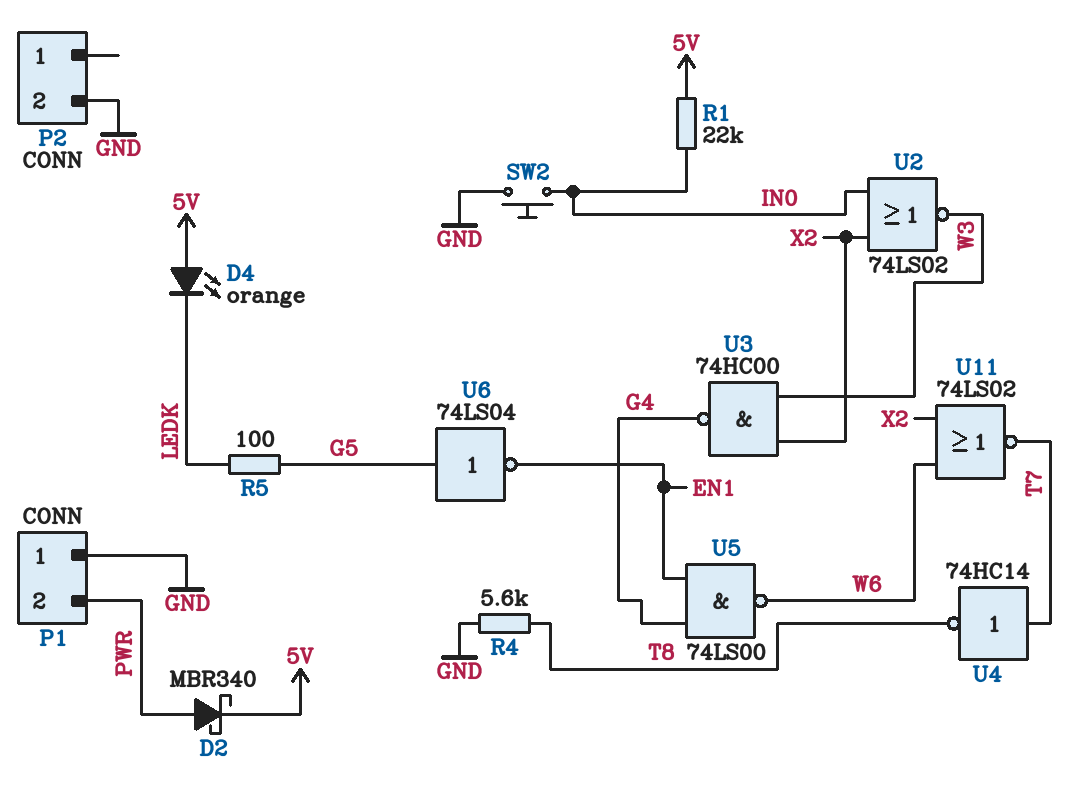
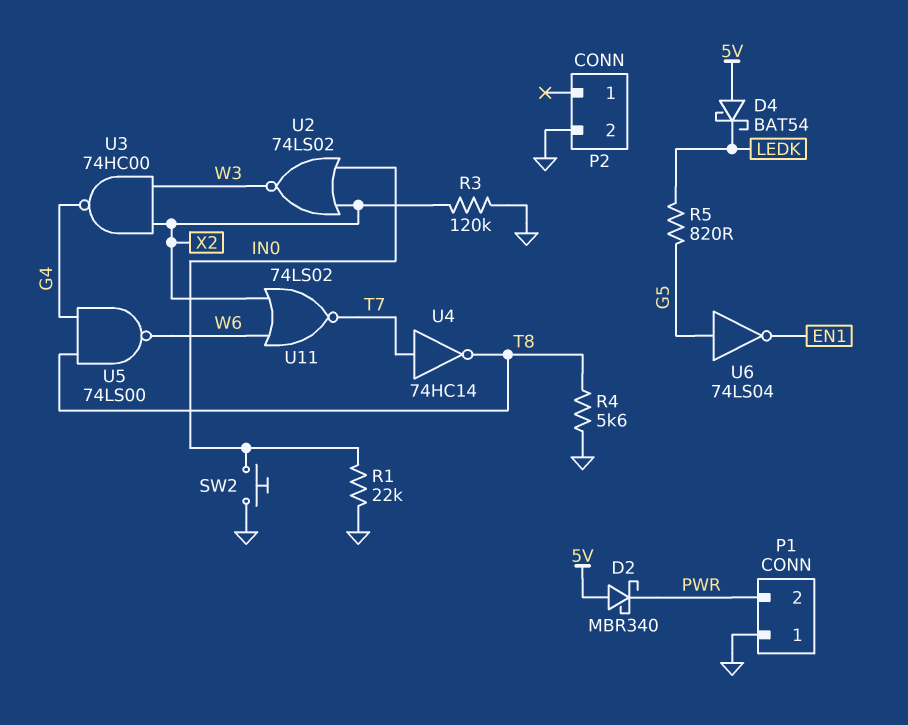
D2: schottky MBR340 (A PWR, K 5V) -> schottky MBR340 (A 5V, K PWR)
D4: LED orange (A 5V, K LEDK) -> schottky BAT54 (A 5V, K LEDK)
R1: 22k (5V, IN0) -> 22k (GND, IN0)
R3: none -> 120k (GND, X2)
R5: 100 (G5, LEDK) -> 820 (G5, LEDK)
U5: NAND 74LS00 (in EN1, in G4, out W6) -> NAND 74LS00 (in G4, in T8, out W6)

